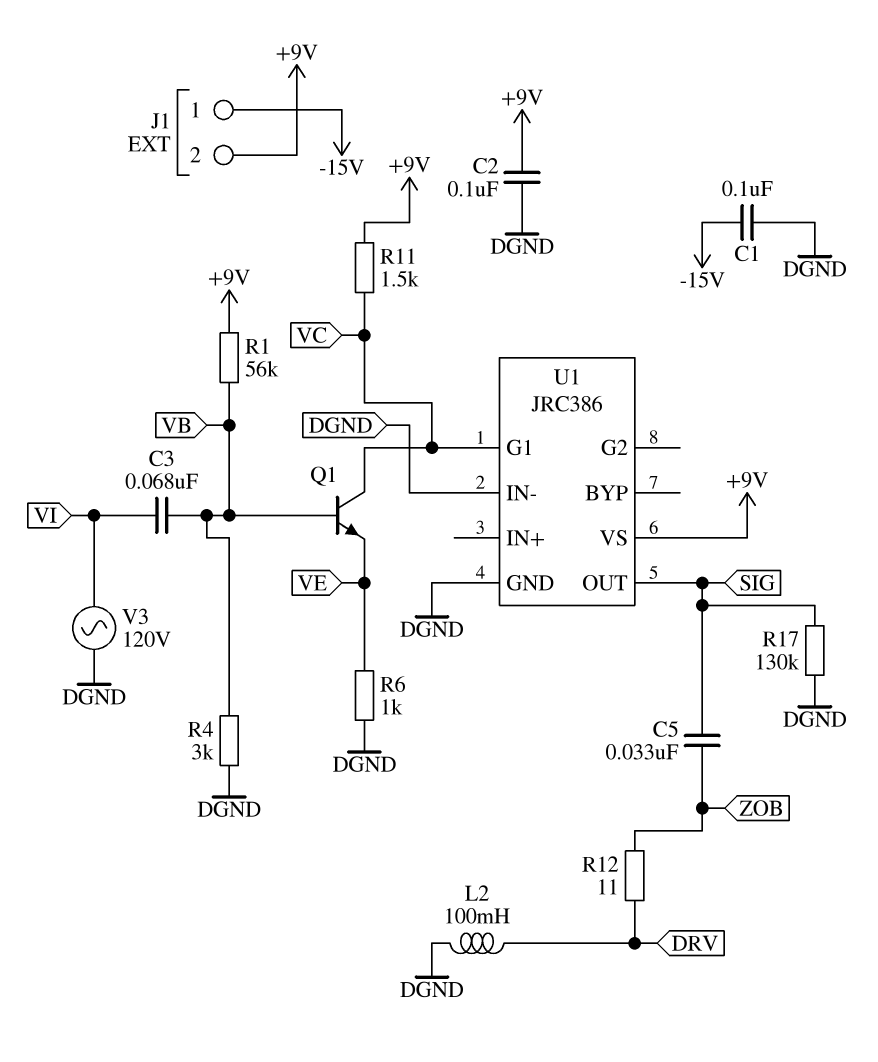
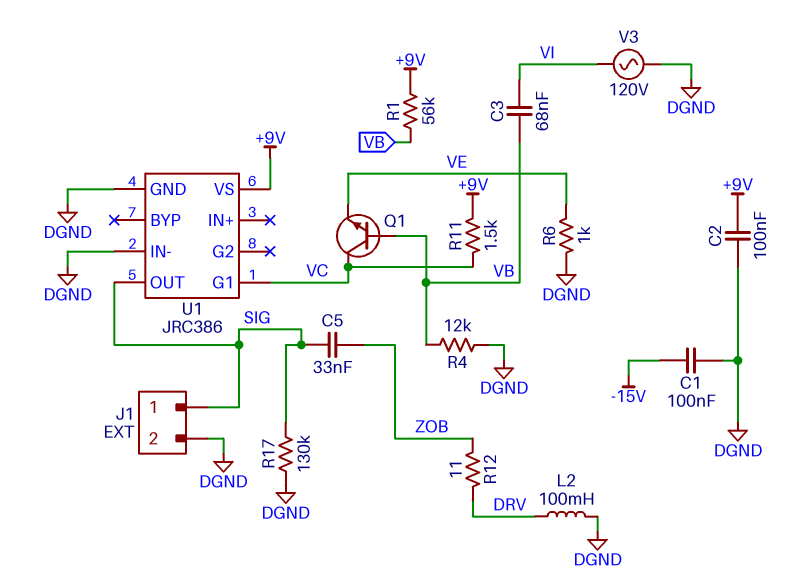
J1 pin 1: -15V -> SIG
J1 pin 2: +9V -> DGND
R4: 3k (DGND, VB) -> 12k (DGND, VB)

